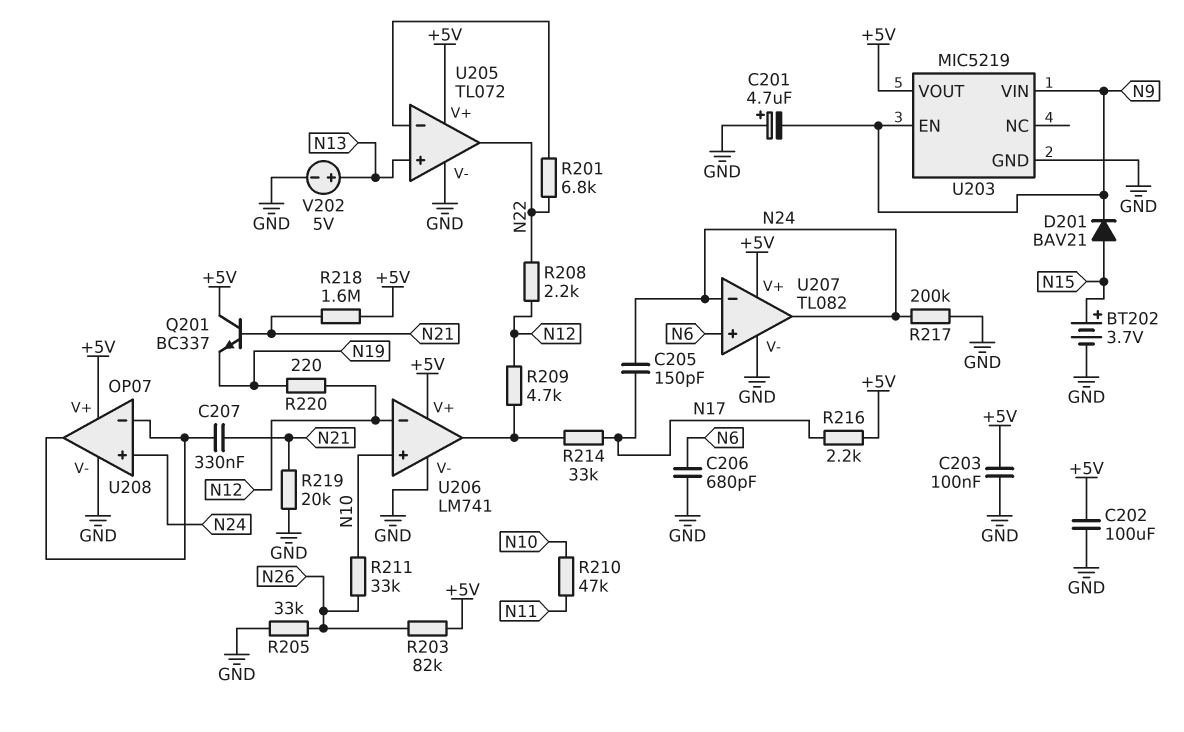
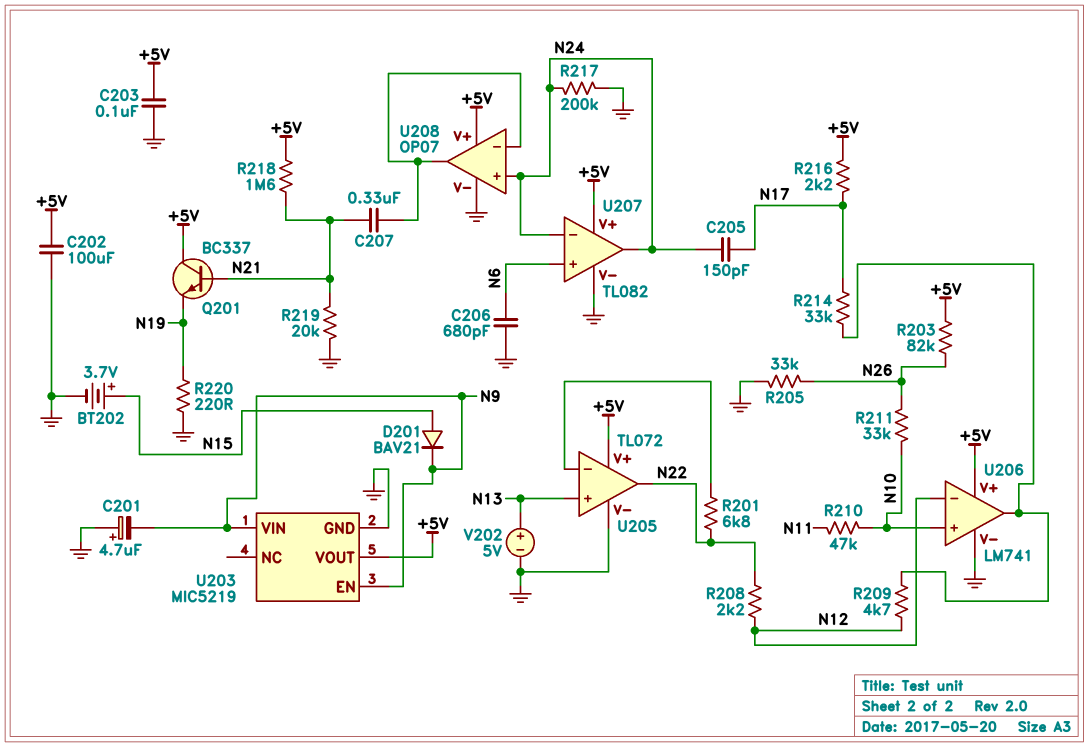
R220: 220 (N12, N19) -> 220 (GND, N19)

